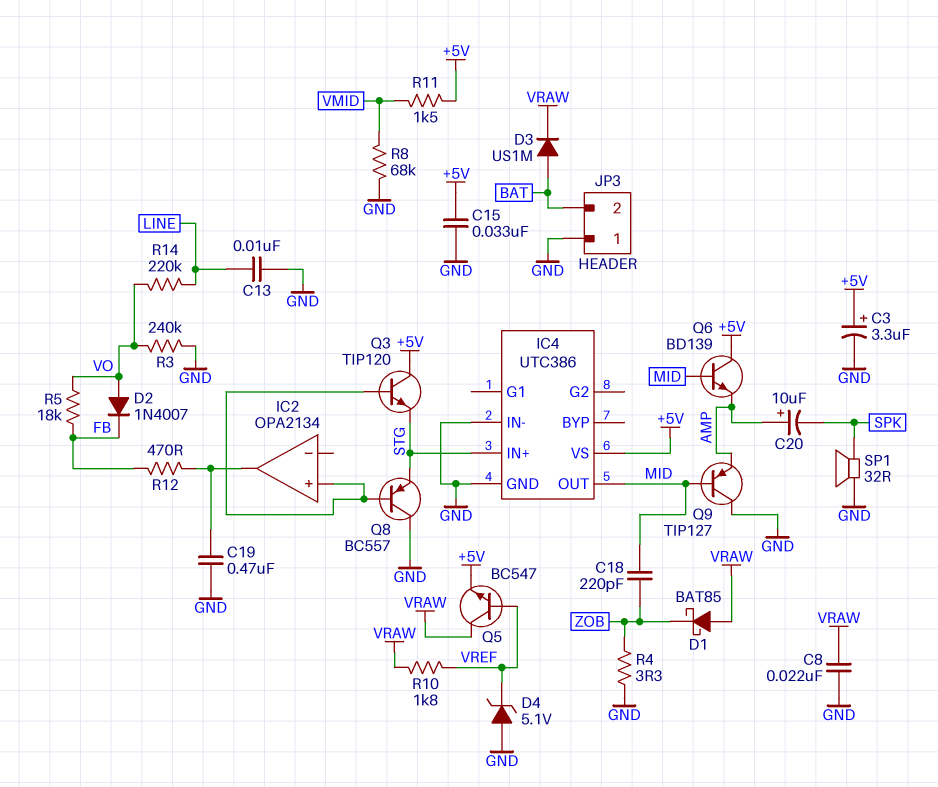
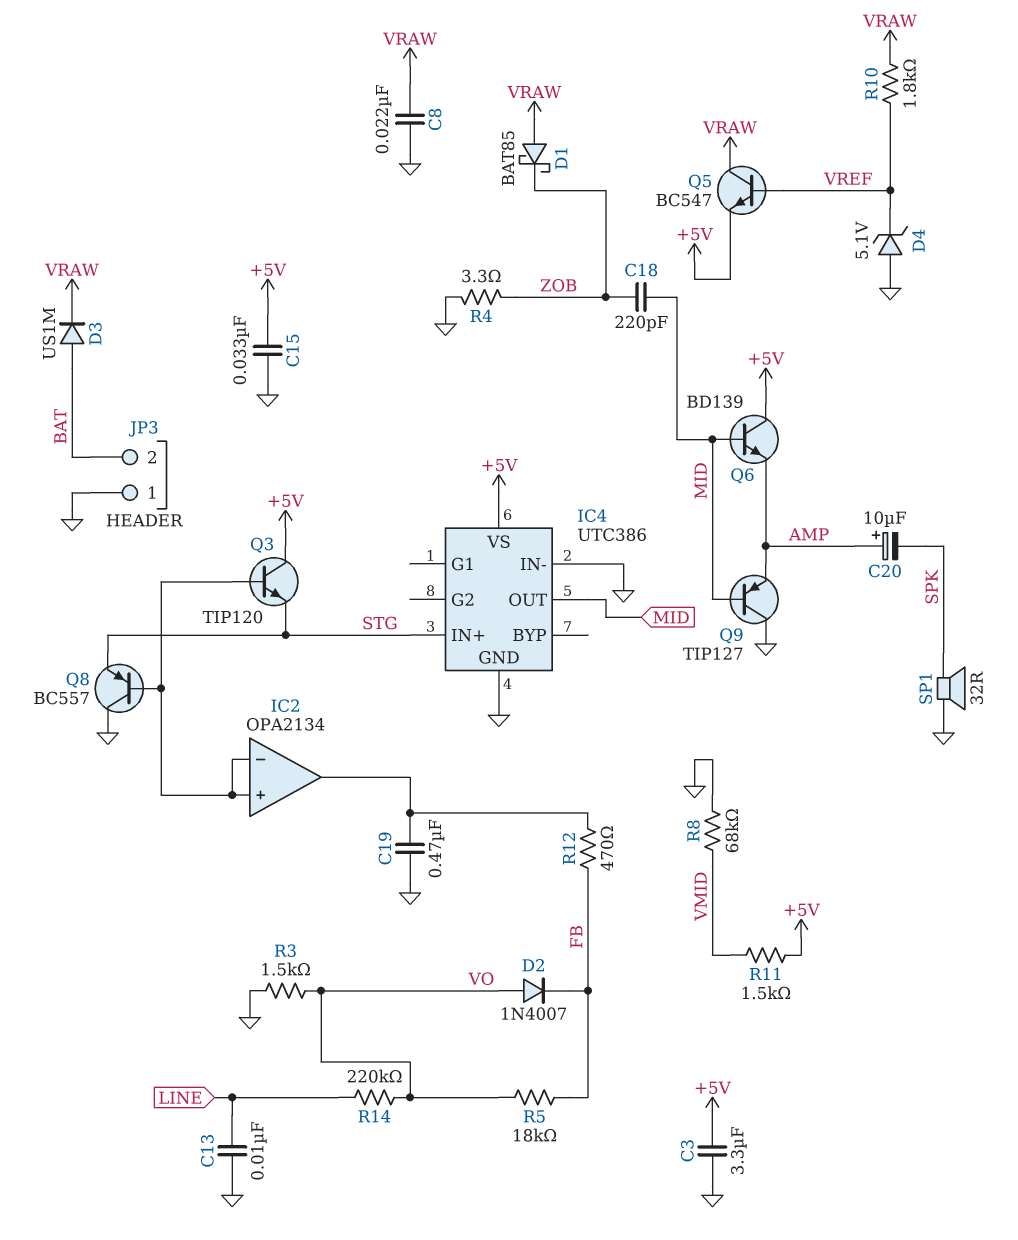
C3: 3.3uF (plus +5V, minus GND) -> 3.3uF (+5V, GND)
IC2 pin in-: none -> IC2/in+
R3: 240k (GND, VO) -> 1.5k (GND, VO)

